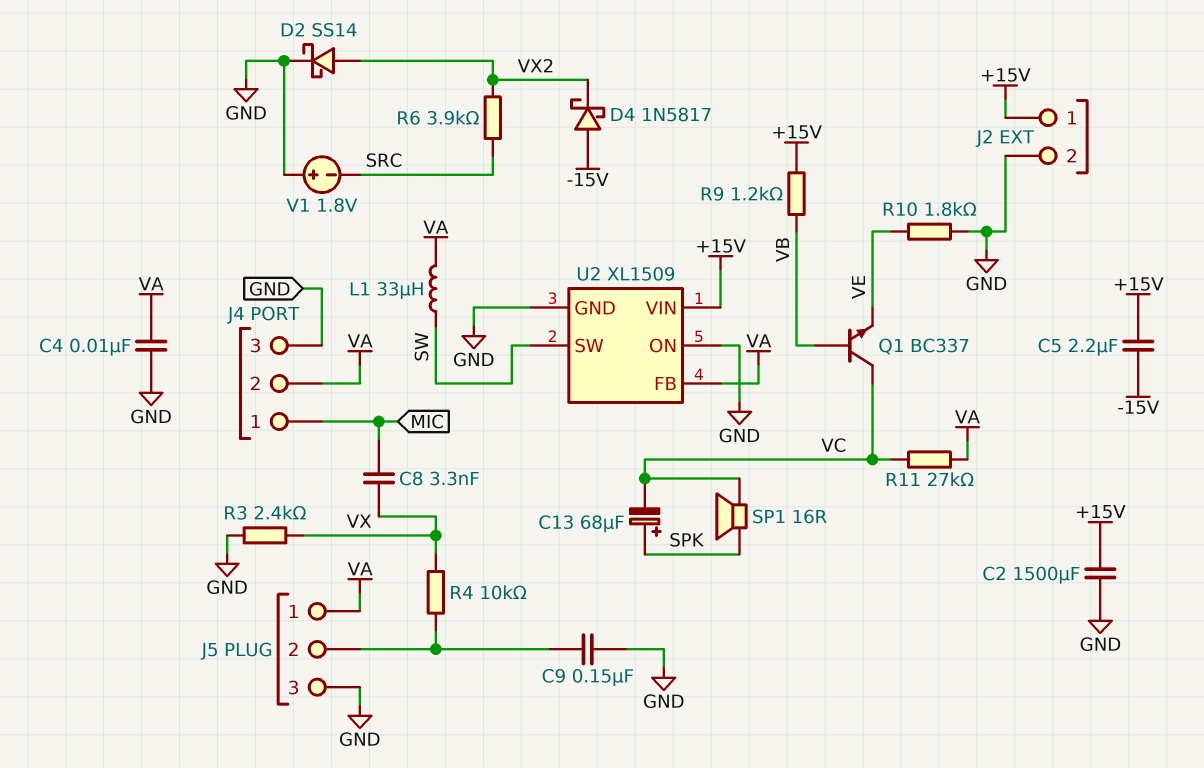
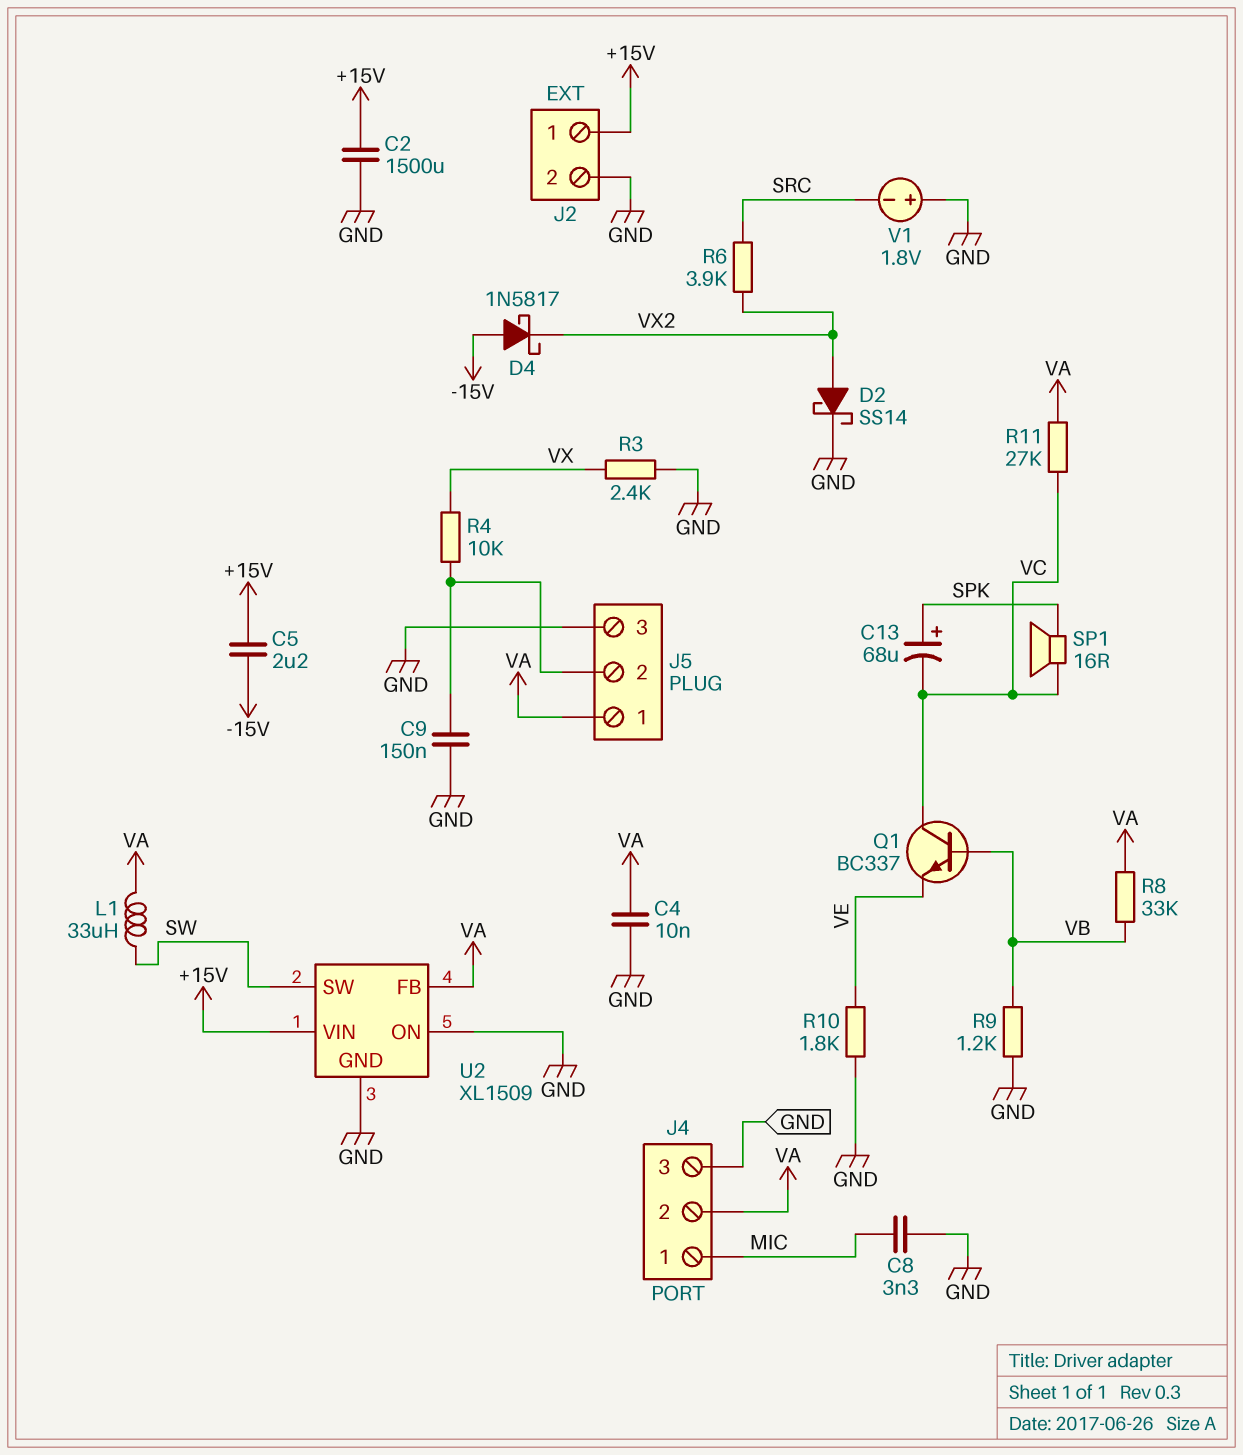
C8: 3.3nF (MIC, VX) -> 3.3nF (GND, MIC)
R8: none -> 33k (VA, VB)
R9: 1.2k (+15V, VB) -> 1.2k (GND, VB)

